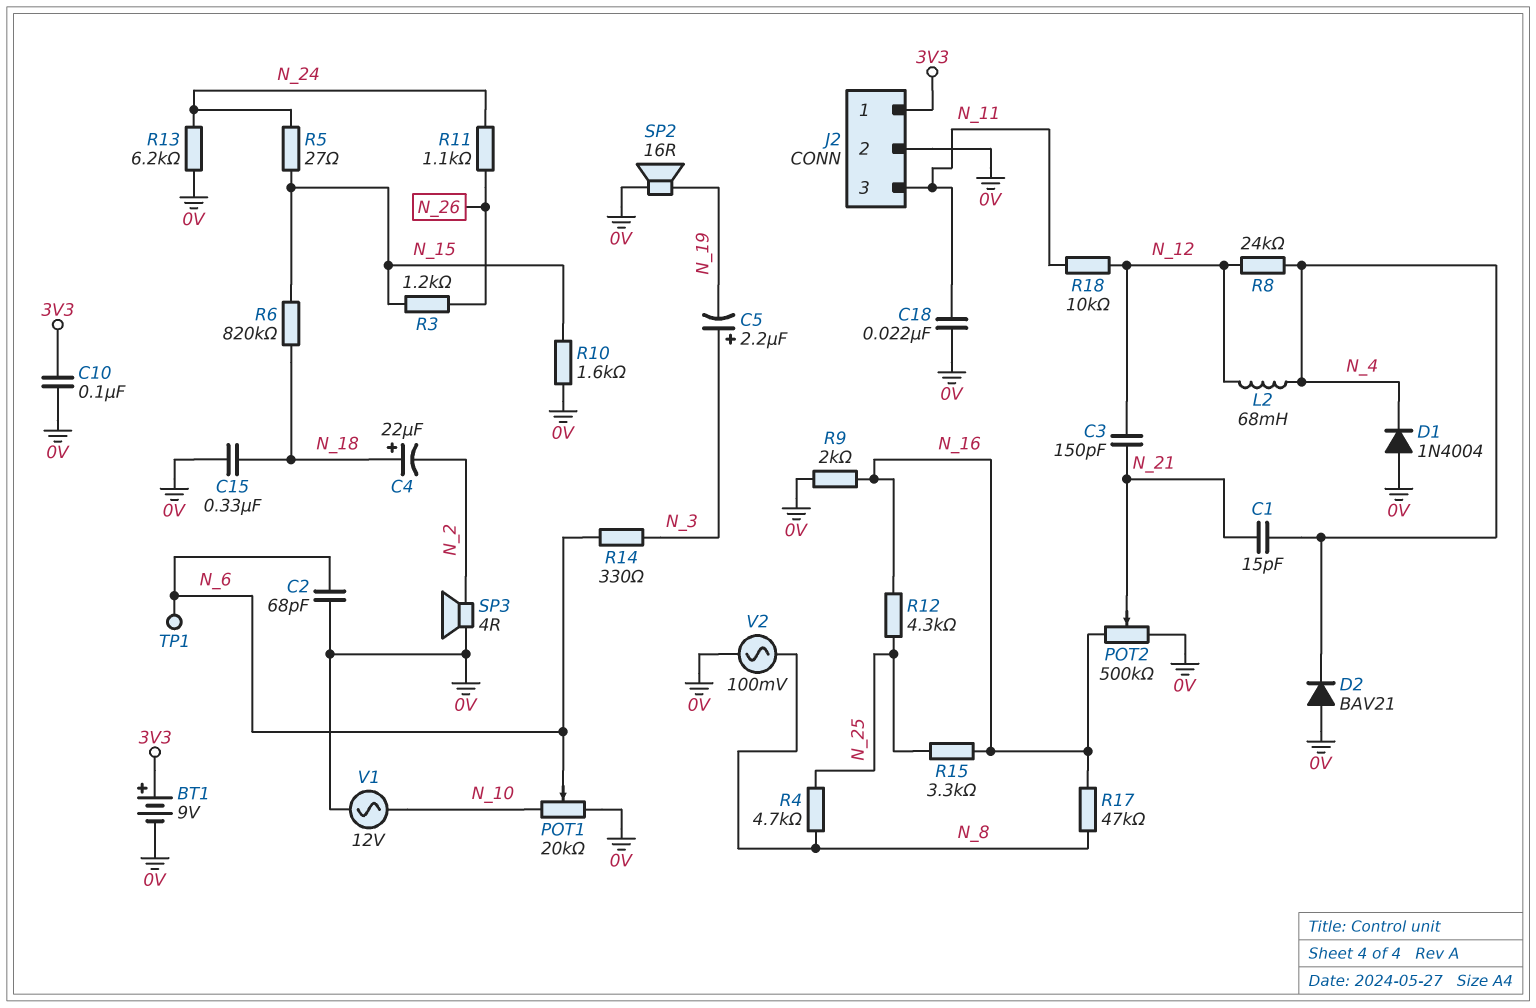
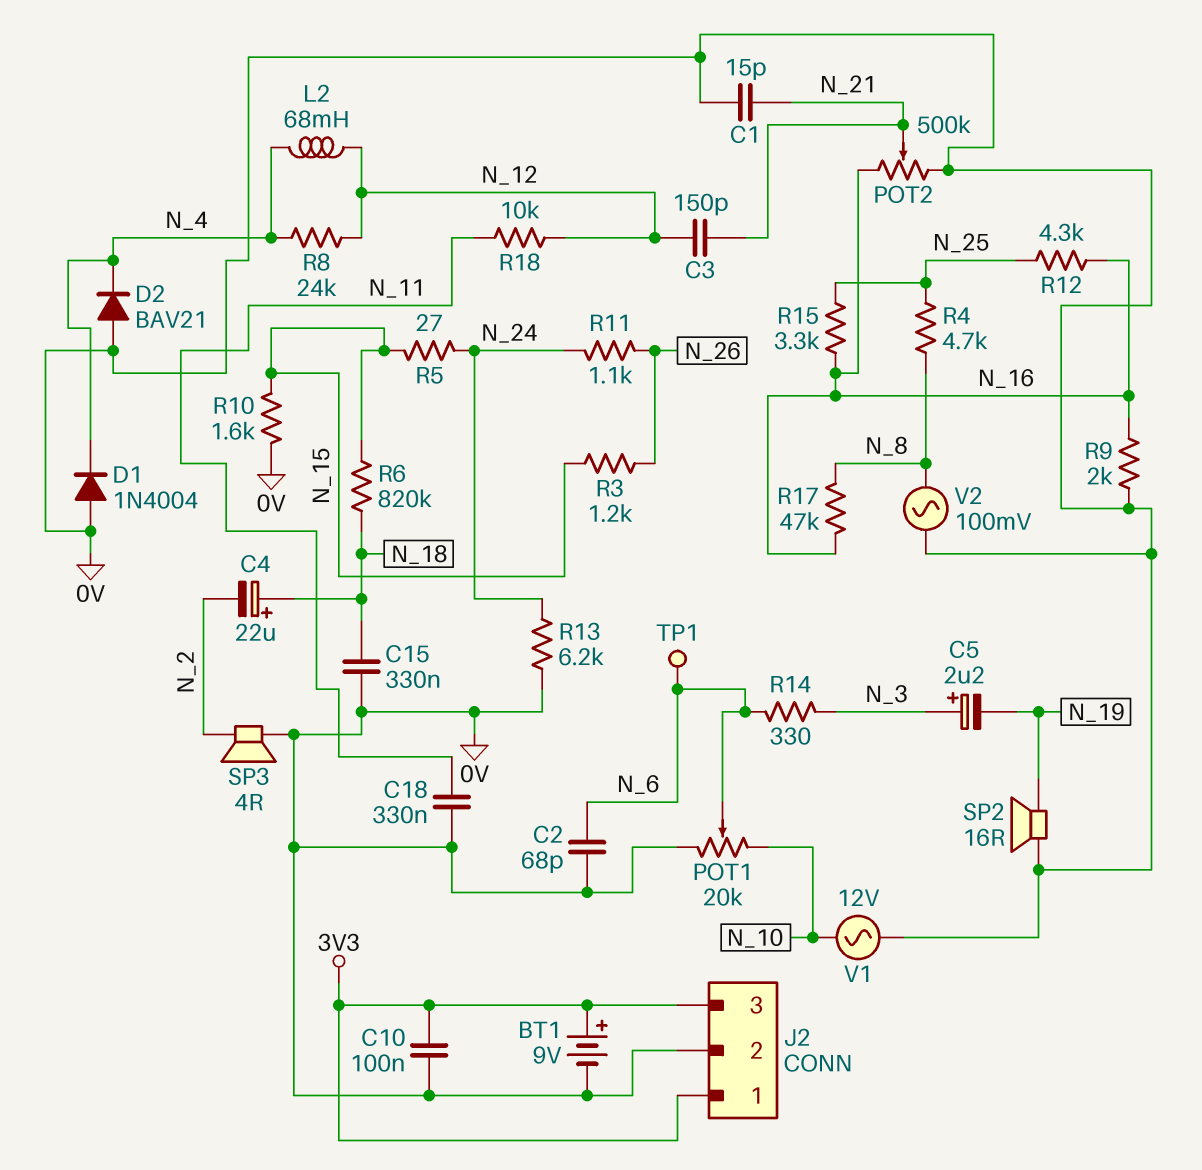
C1: 15pF (N_4, N_21) -> 15pF (0V, N_21)
C18: 22nF (0V, N_11) -> 330nF (0V, N_11)
J2 pin 3: N_11 -> 3V3

